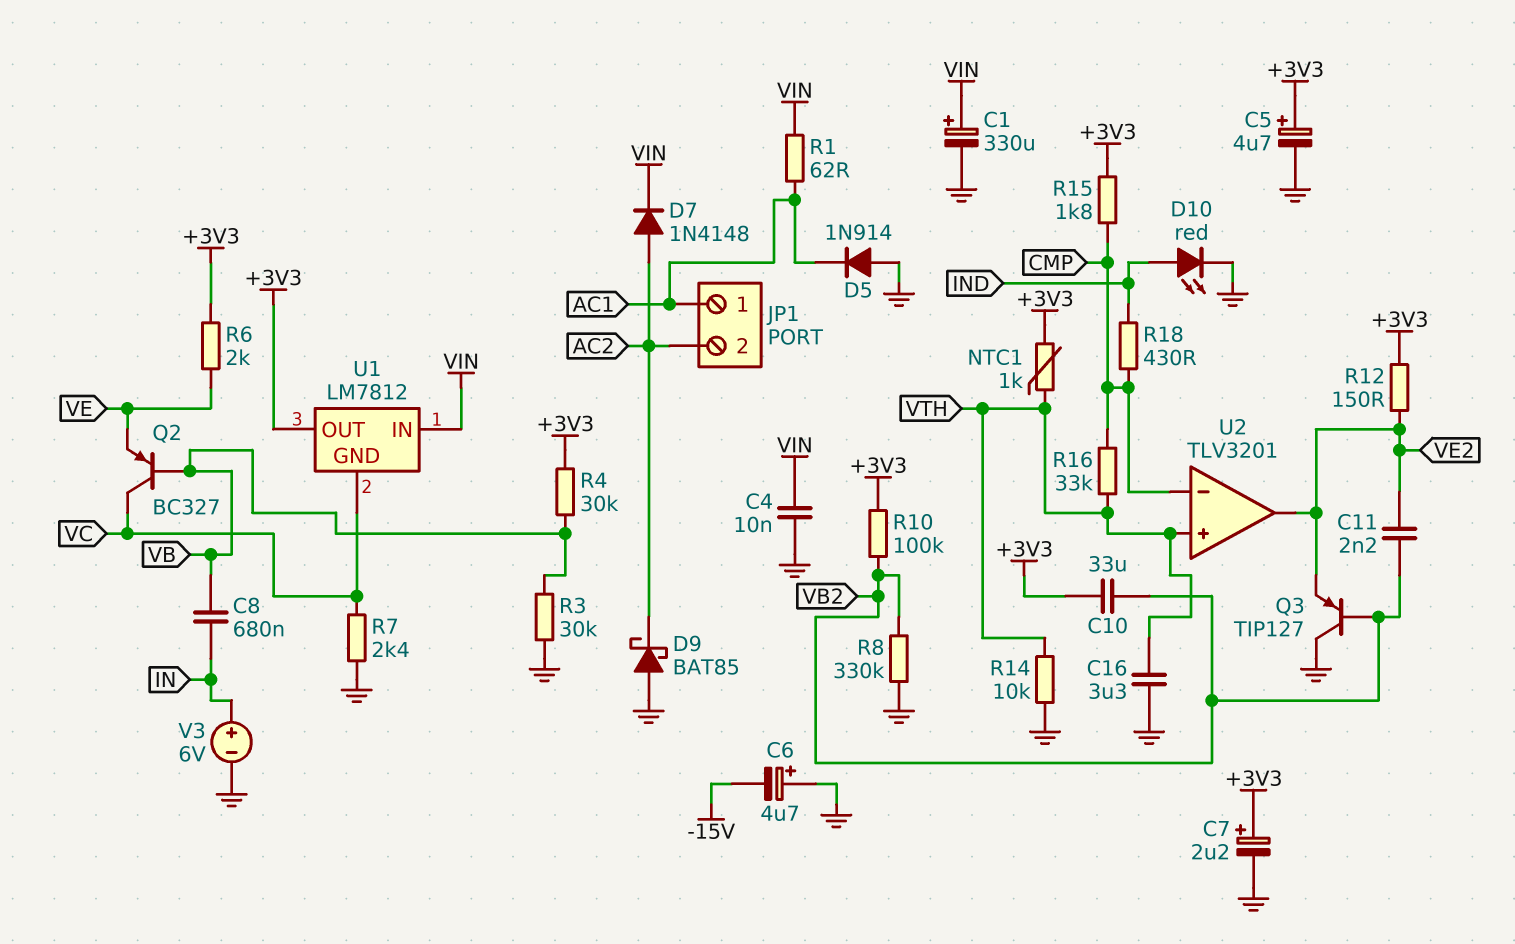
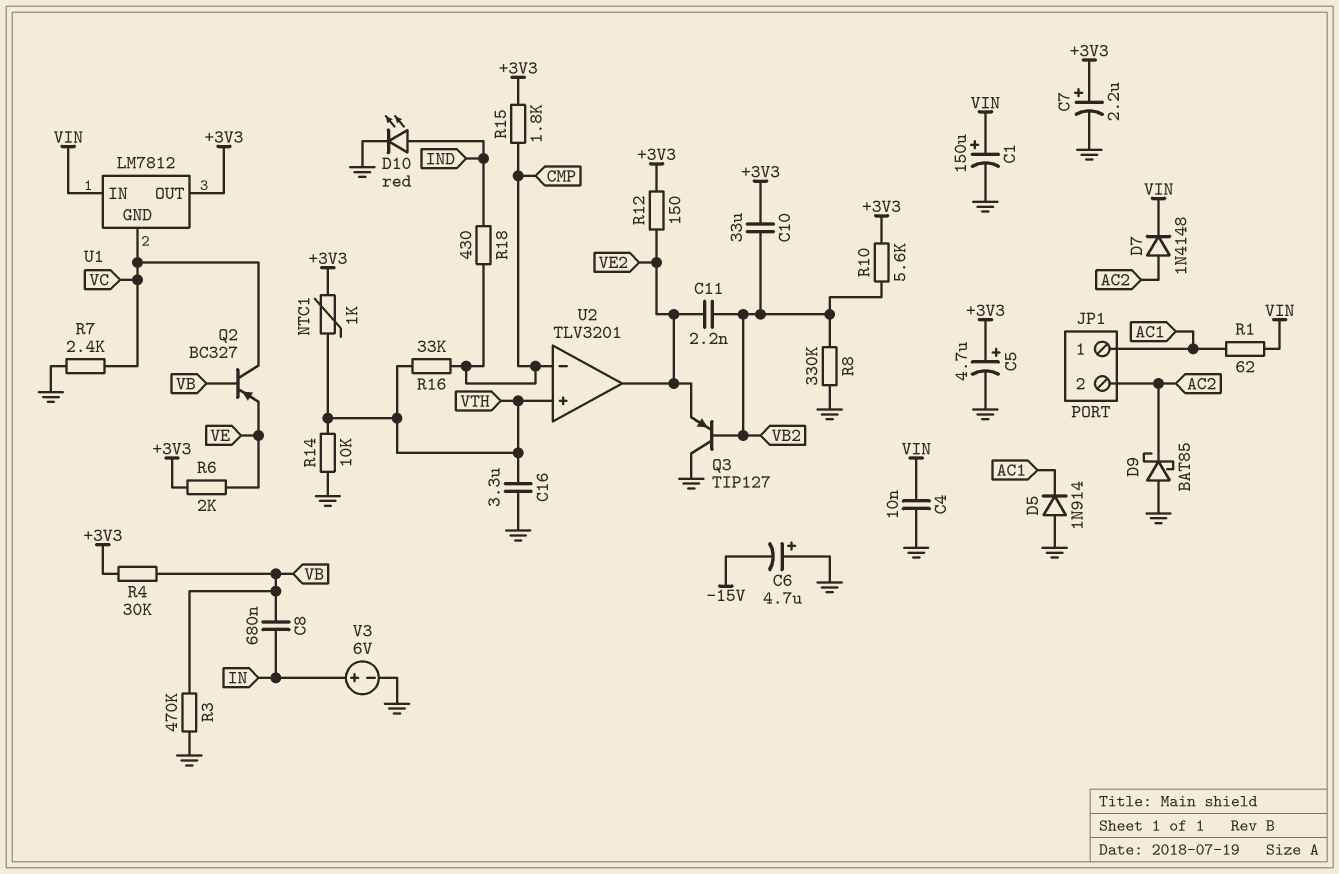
C1: 330uF (plus VIN, minus GND) -> 150uF (plus VIN, minus GND)
R3: 30k (GND, VB) -> 470k (GND, VB)
R10: 100k (+3V3, VB2) -> 5.6k (+3V3, VB2)

